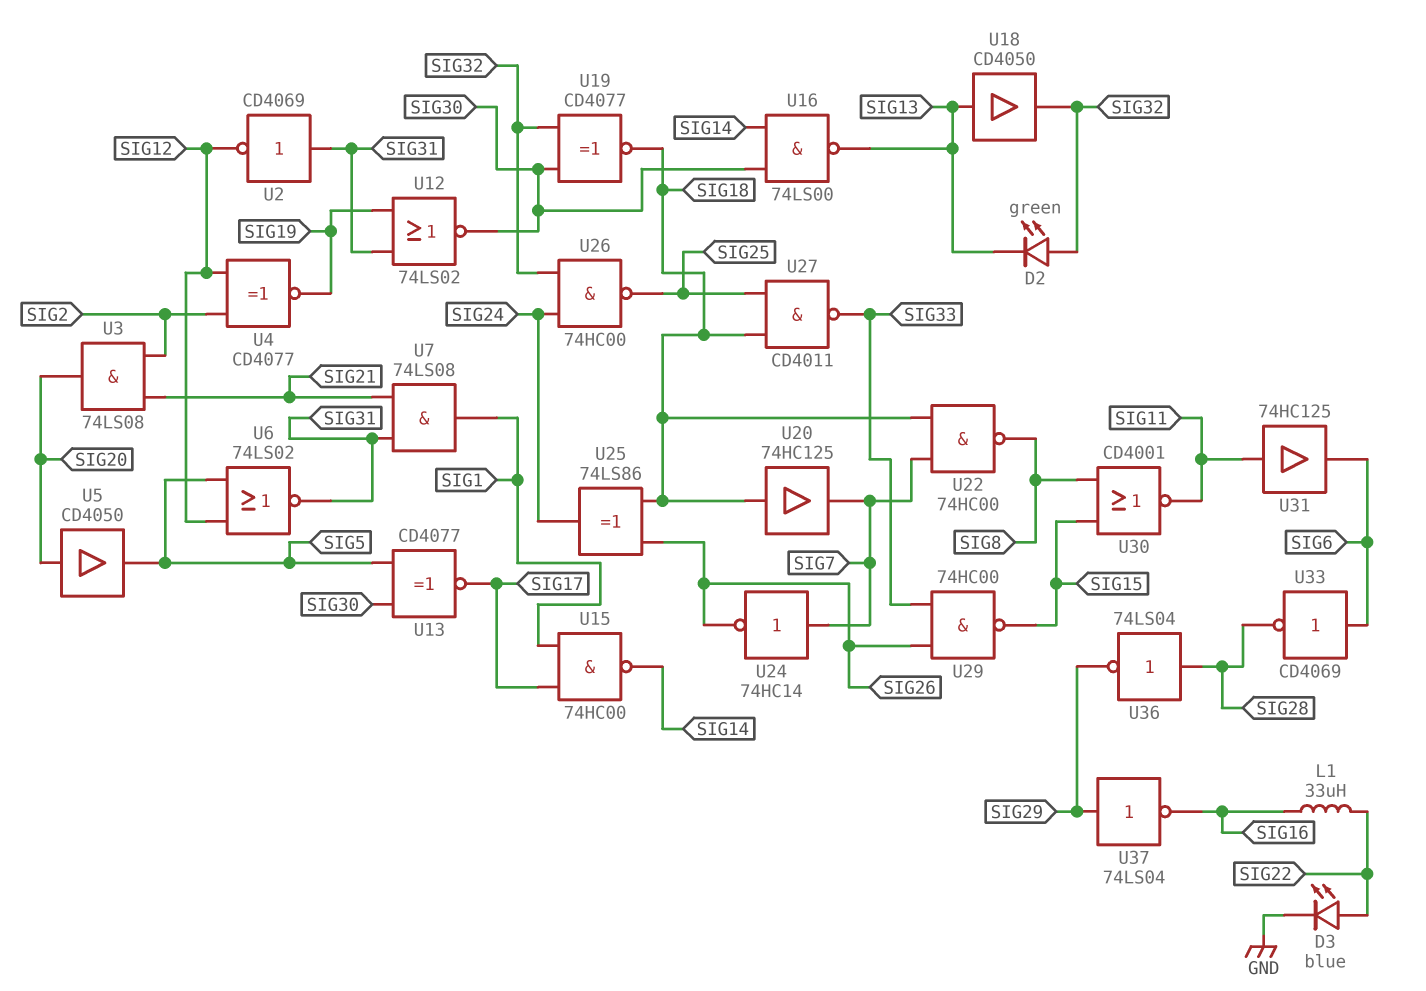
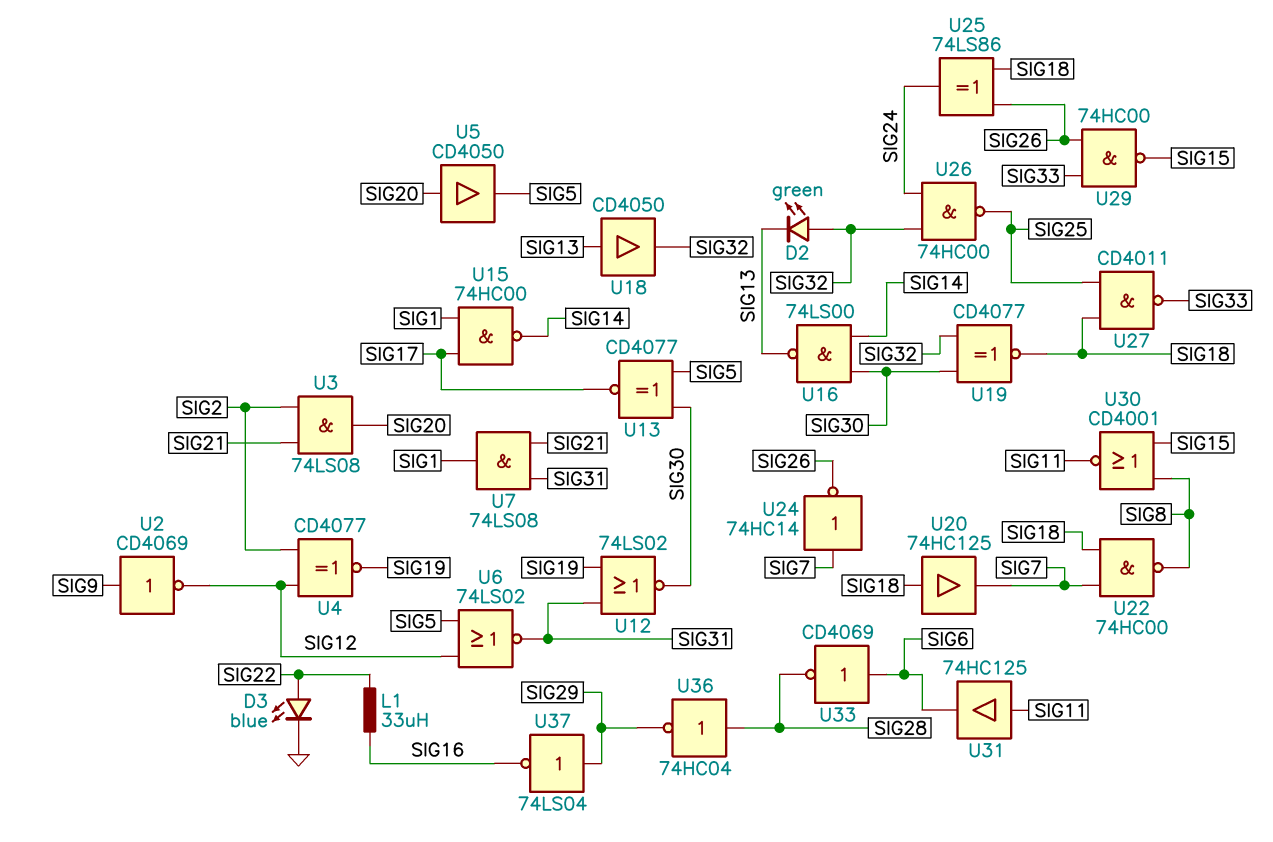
U2: NOT CD4069 (in SIG31, out SIG12) -> NOT CD4069 (in SIG9, out SIG12)
U36: NOT 74LS04 (in SIG28, out SIG29) -> NOT 74HC04 (in SIG28, out SIG29)

